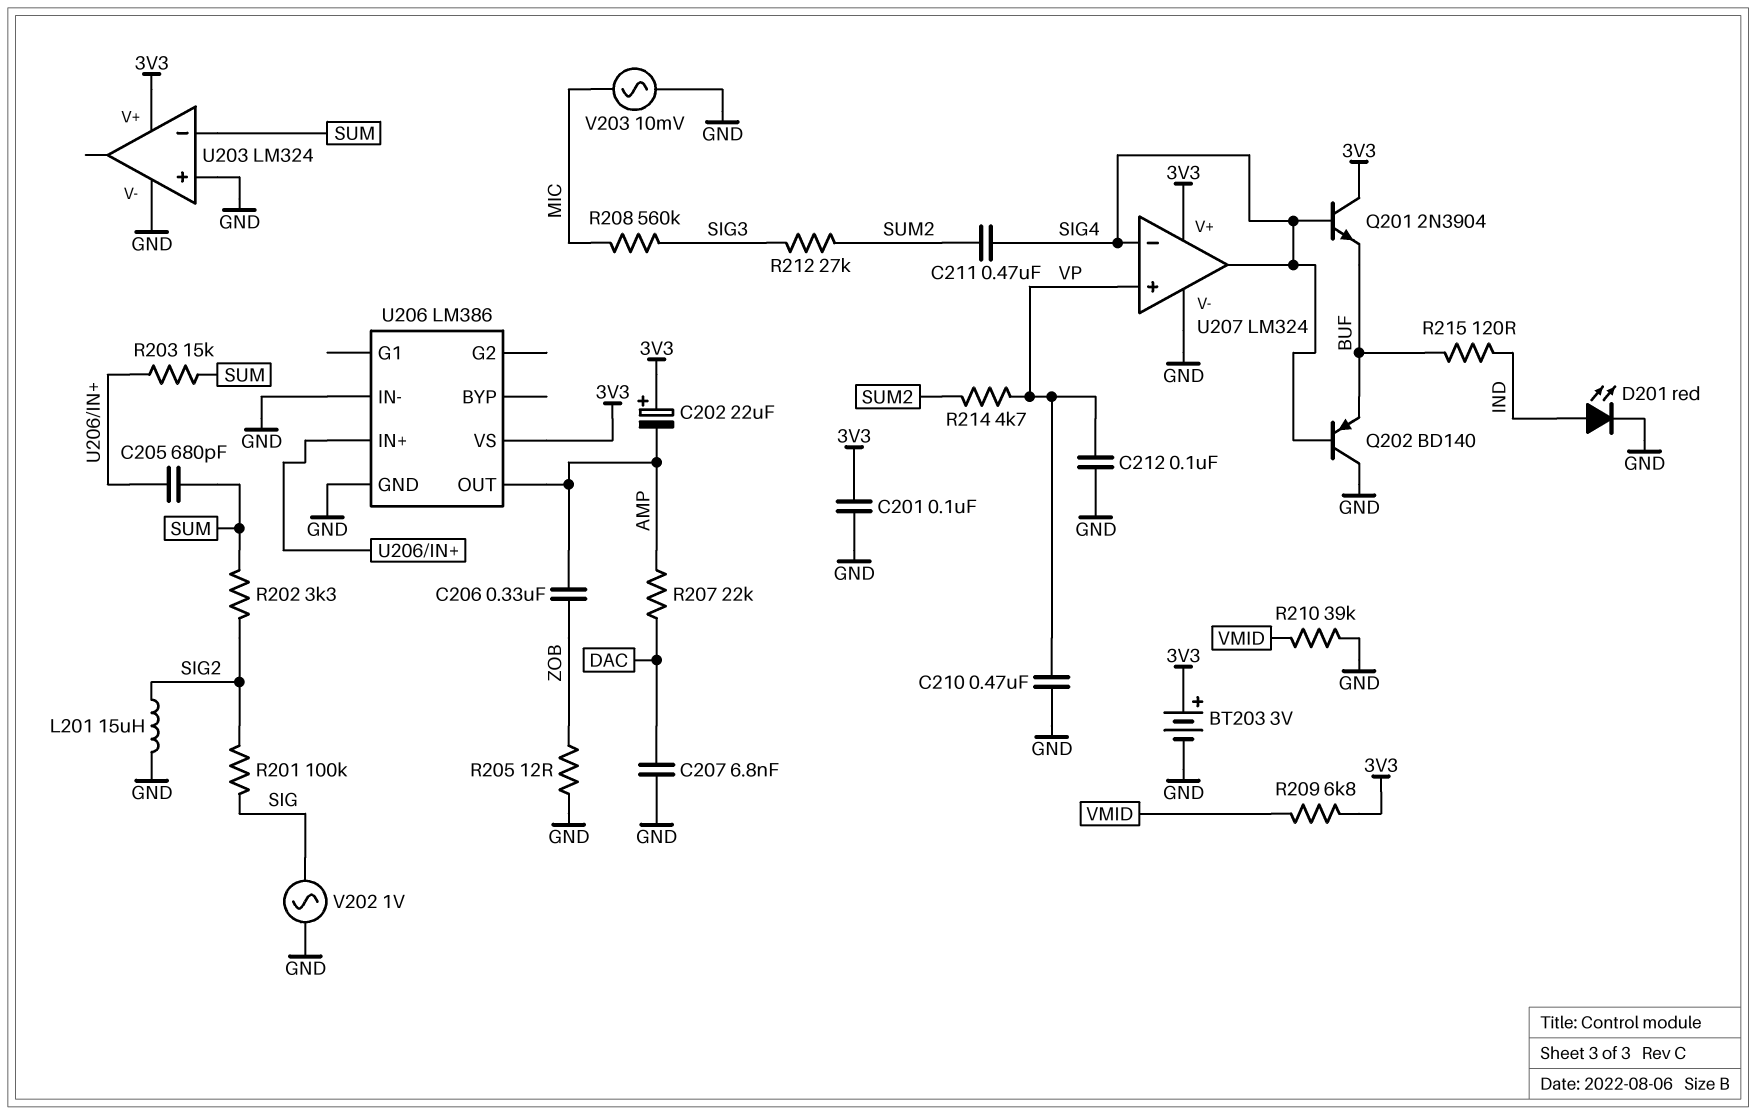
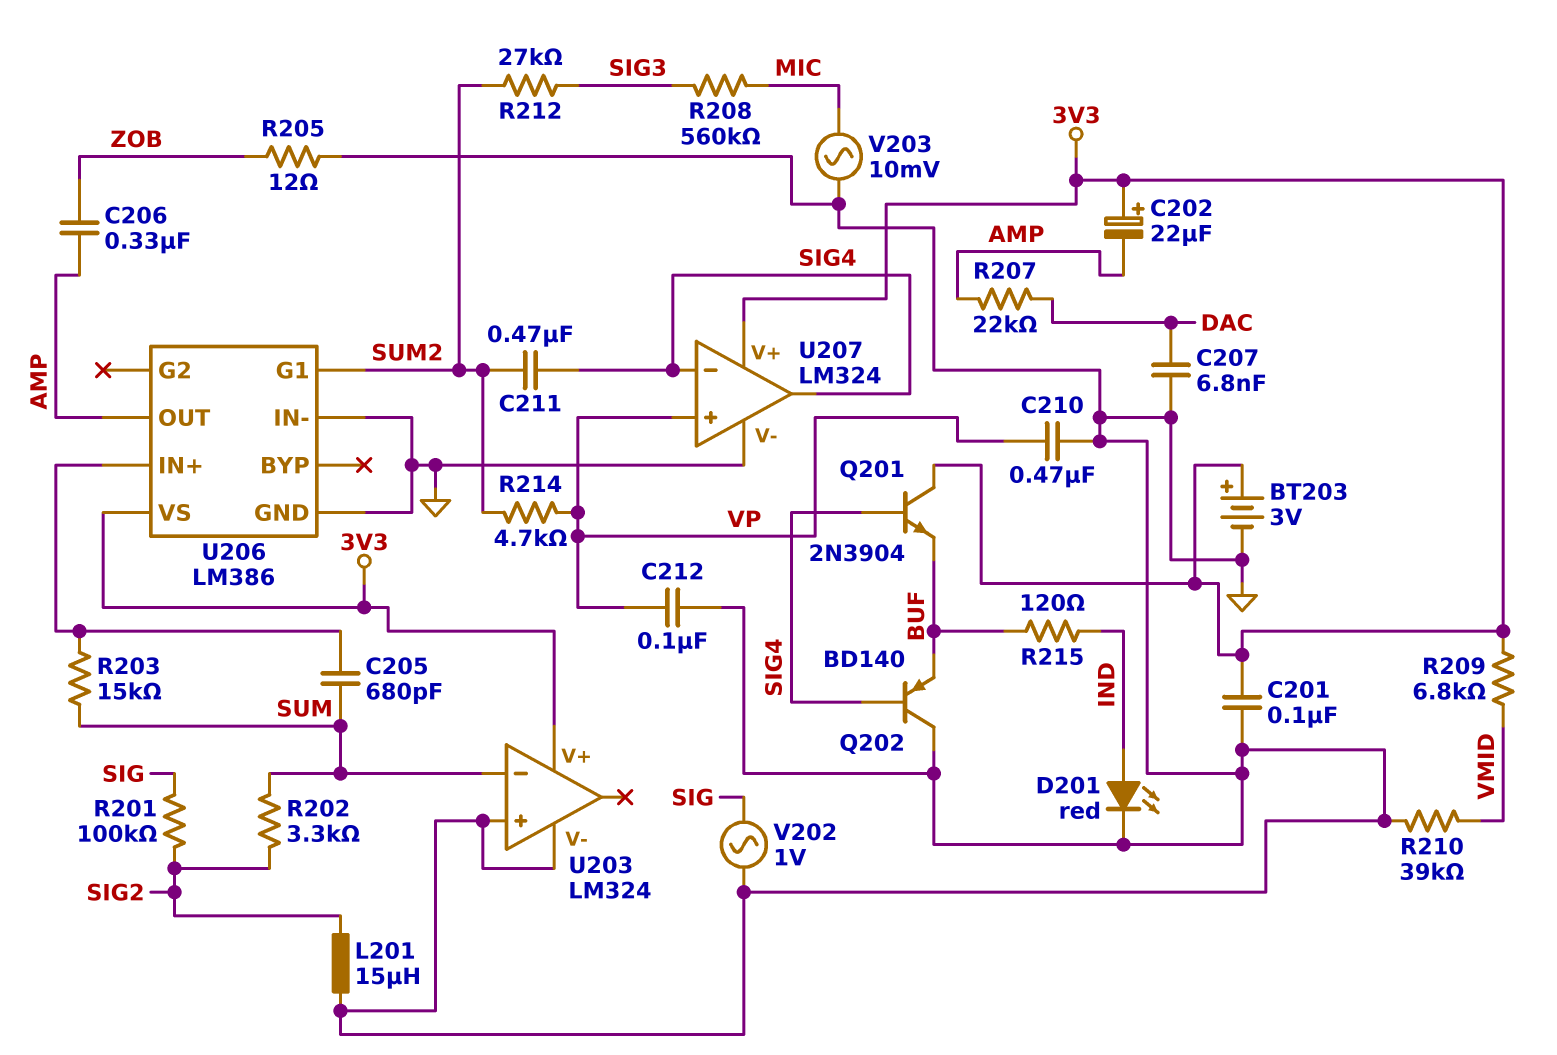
U206 pin G1: none -> SUM2

